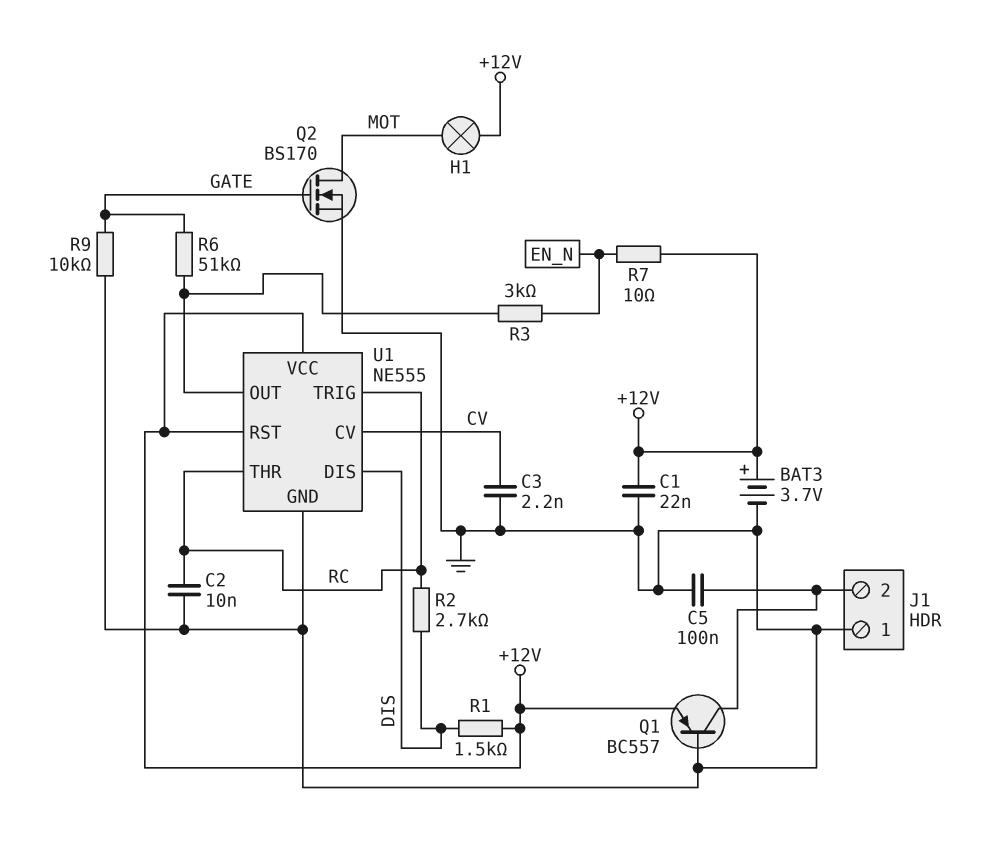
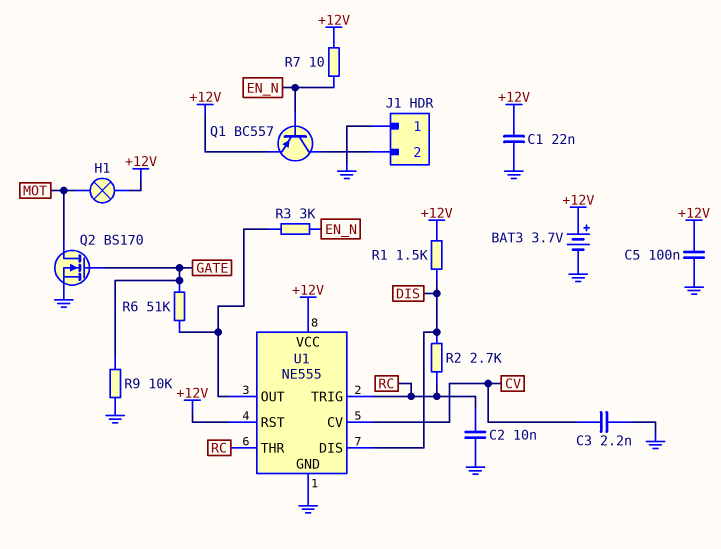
C5: 100nF (GND, J1/2) -> 100nF (+12V, GND)
Q1: PNP BC557 (B GND, C J1/2, E +12V) -> PNP BC557 (B EN_N, C J1/2, E +12V)

